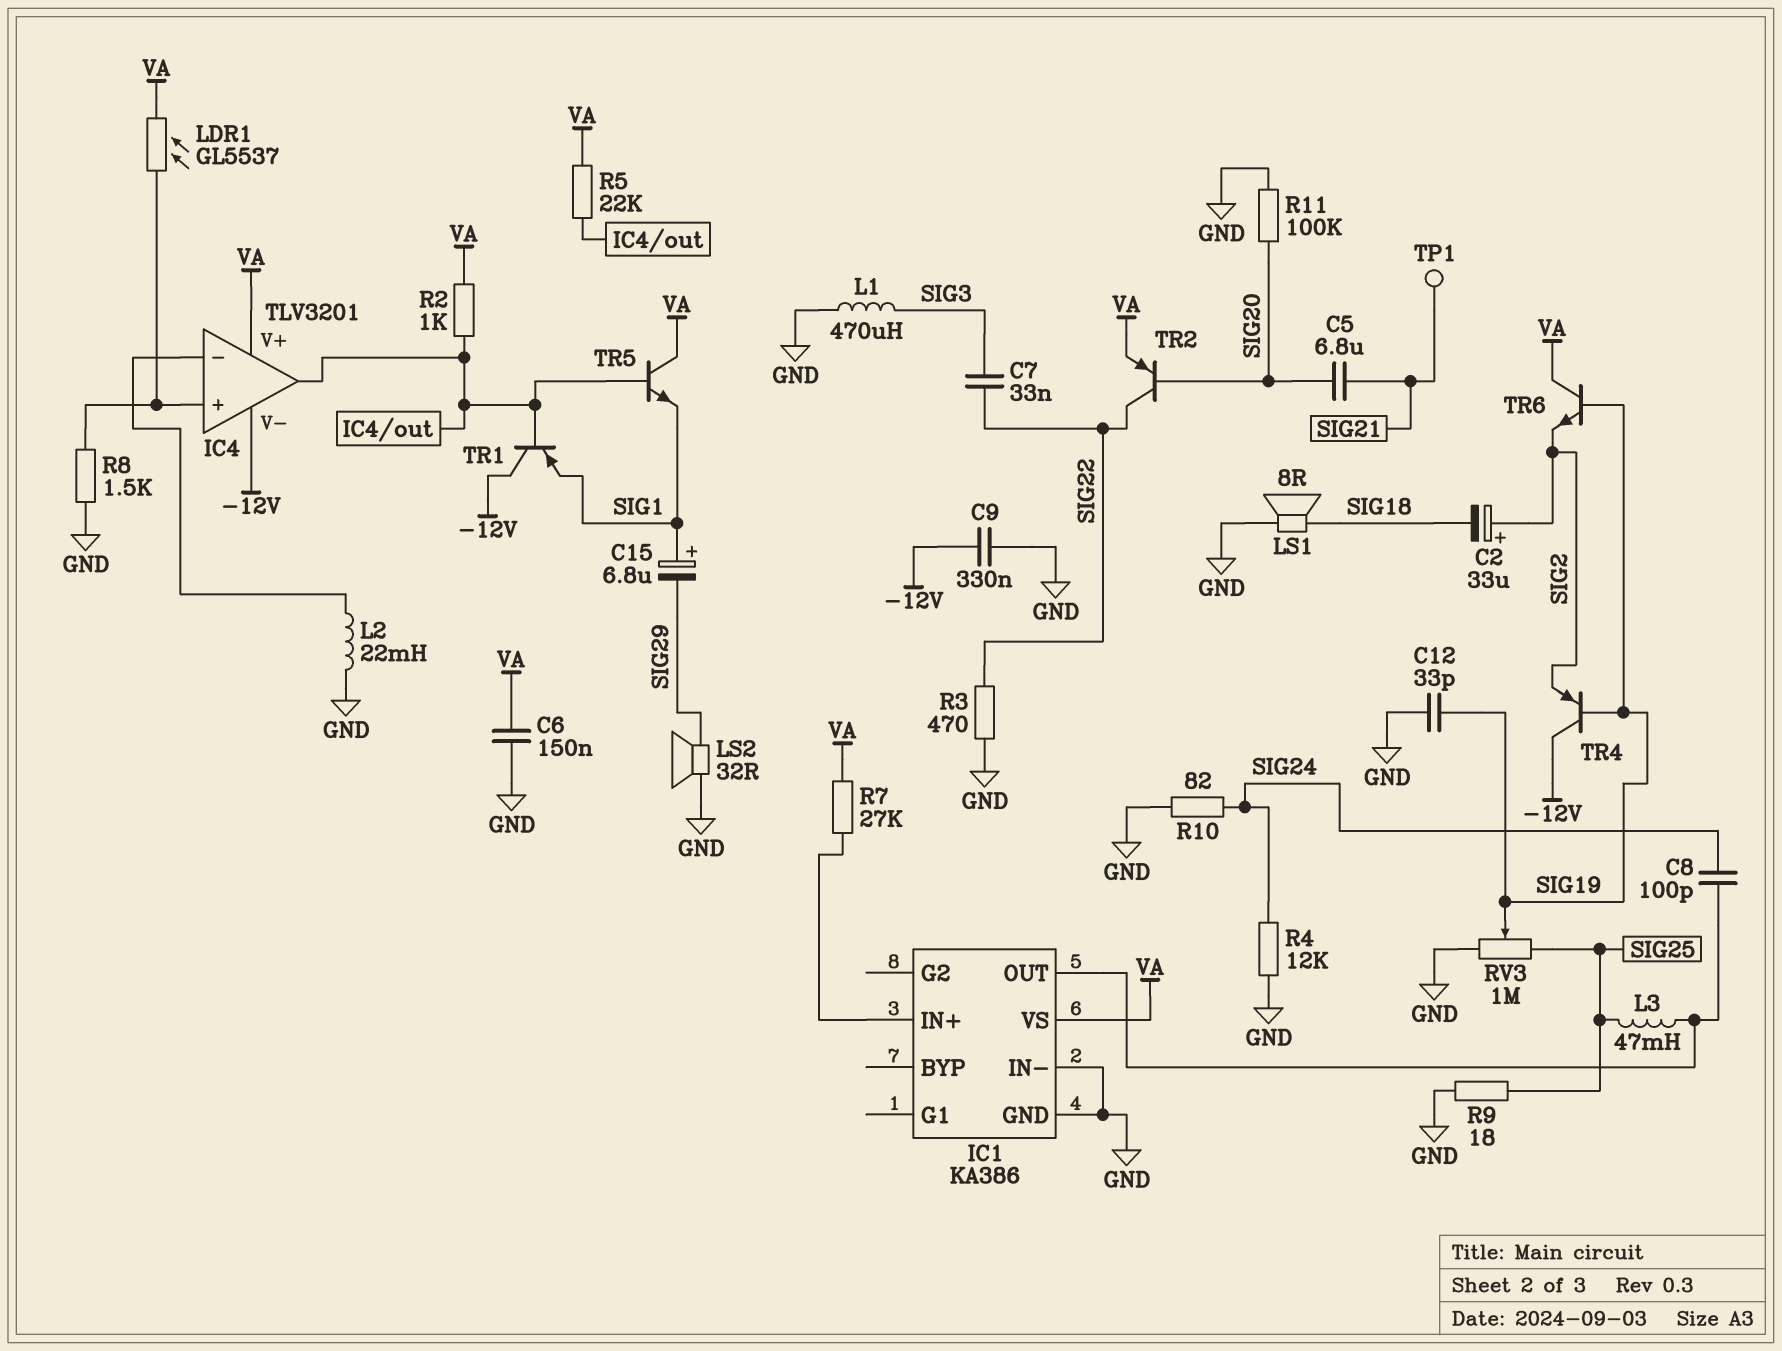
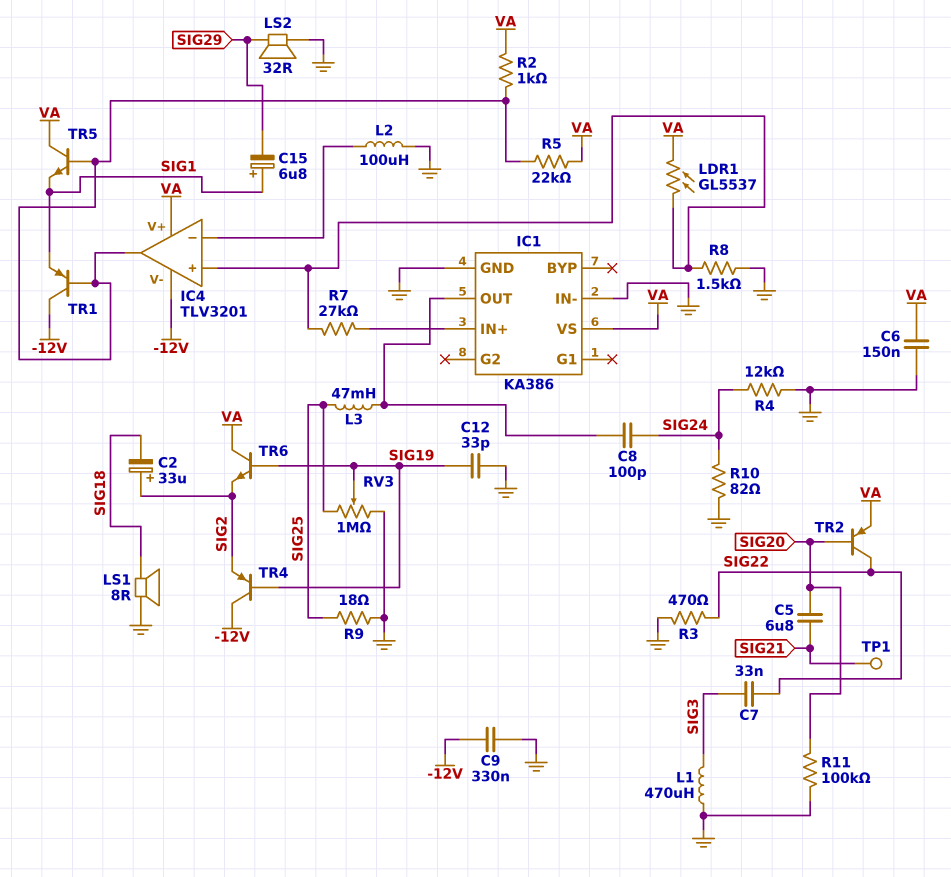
L2: 22mH (GND, IC4/in-) -> 100uH (GND, IC4/in-)
R7: 27k (IC1/IN+, VA) -> 27k (IC1/IN+, IC4/in+)

